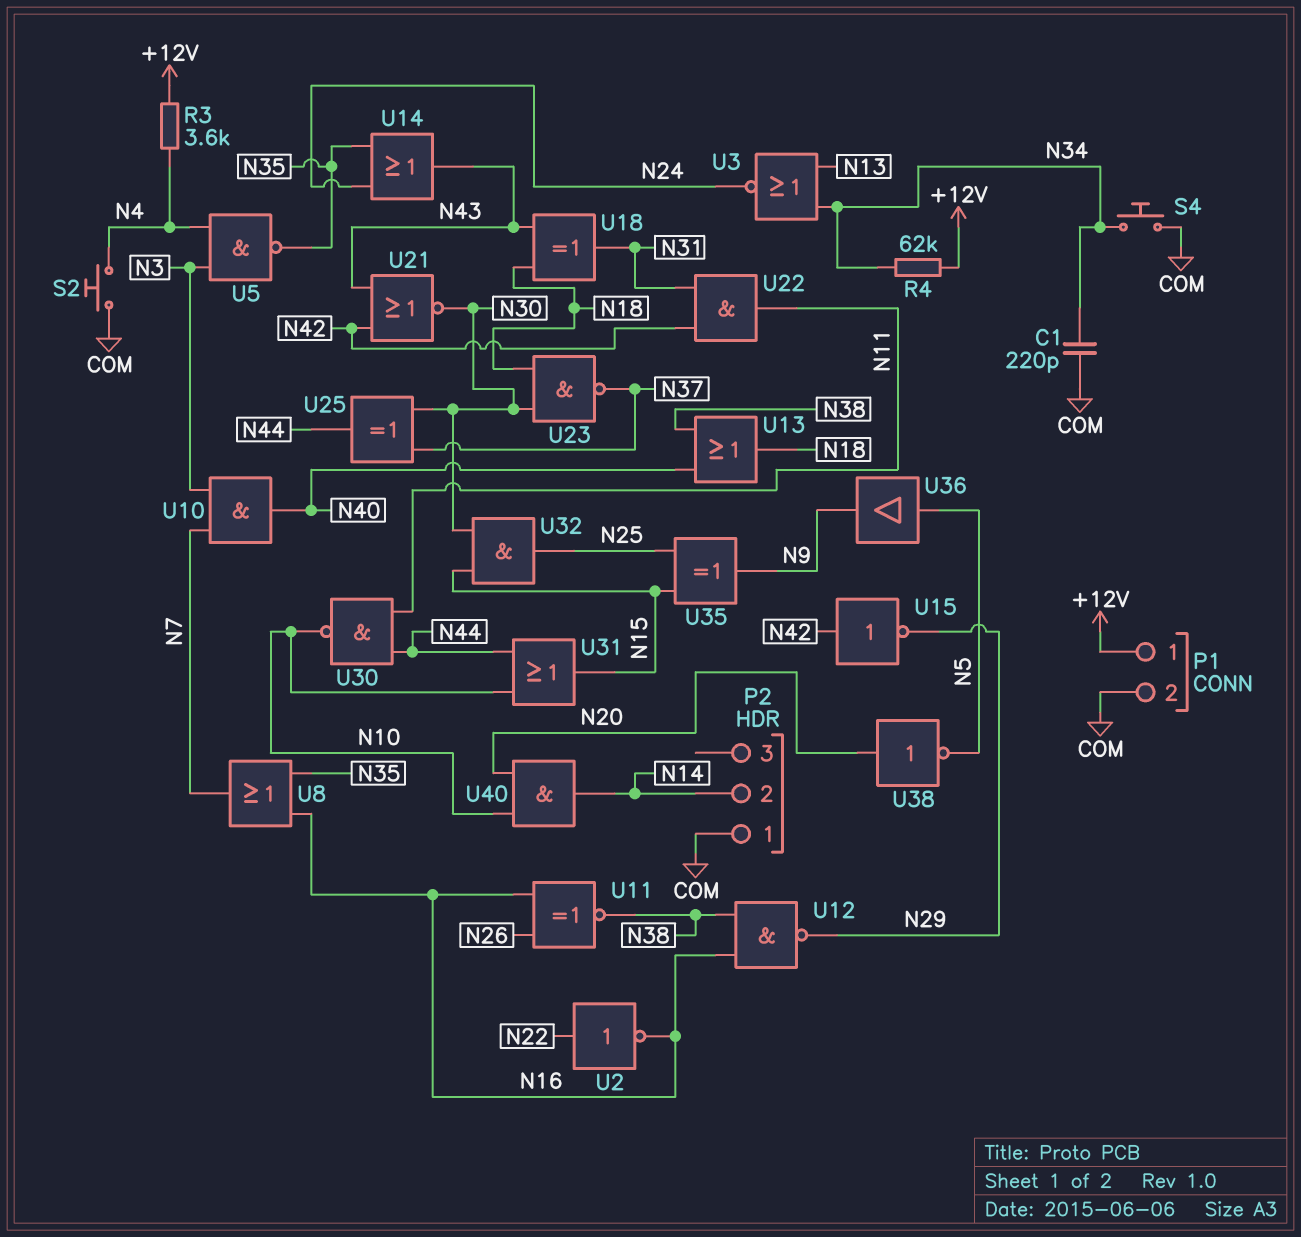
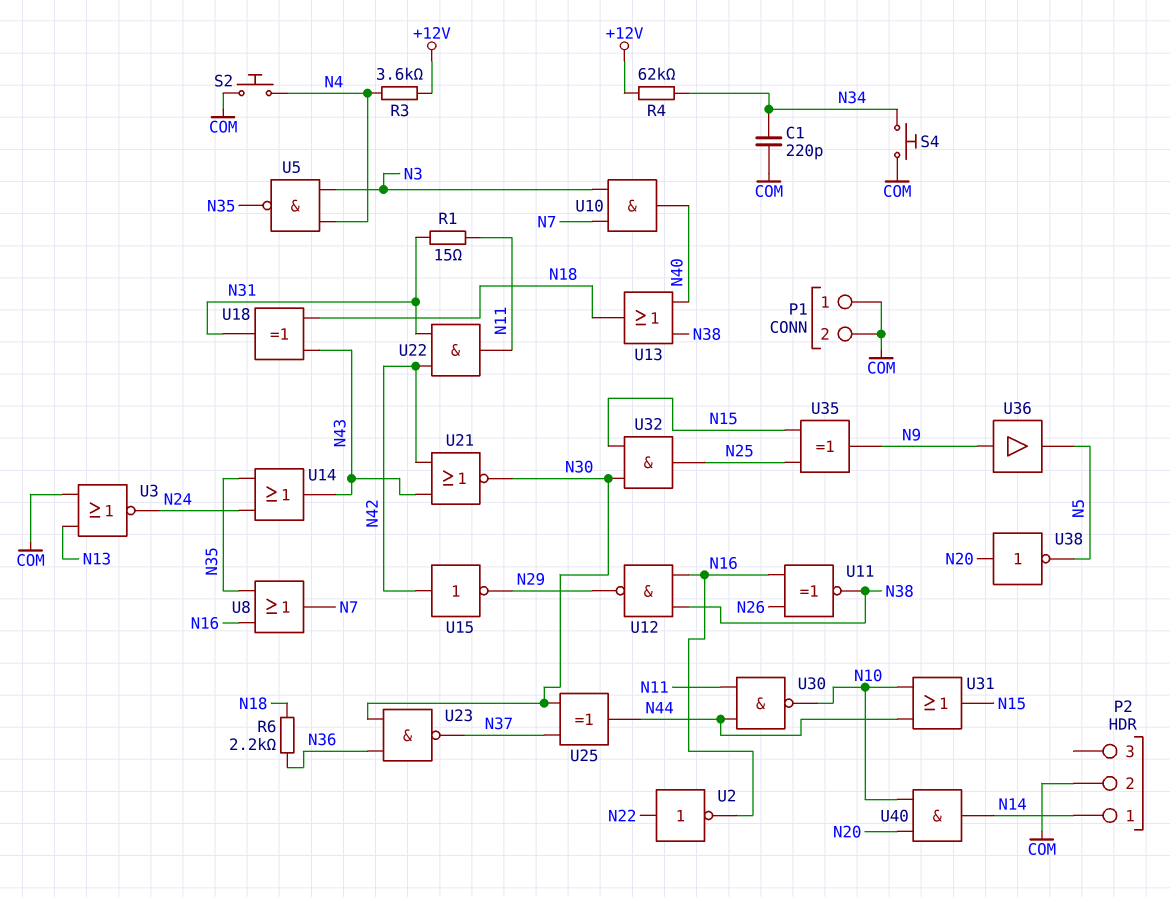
P1 pin 1: +12V -> COM
P2 pin 1: COM -> N14
P2 pin 2: N14 -> COM
R1: none -> 15 (N11, N31)
R6: none -> 2.2k (N18, N36)
U3: NOR (in N13, in N34, out N24) -> NOR (in COM, in N13, out N24)
U23: NAND (in N18, in N30, out N37) -> NAND (in N30, in N36, out N37)
U36: buffer (in N5, out N9) -> buffer (in N9, out N5)

